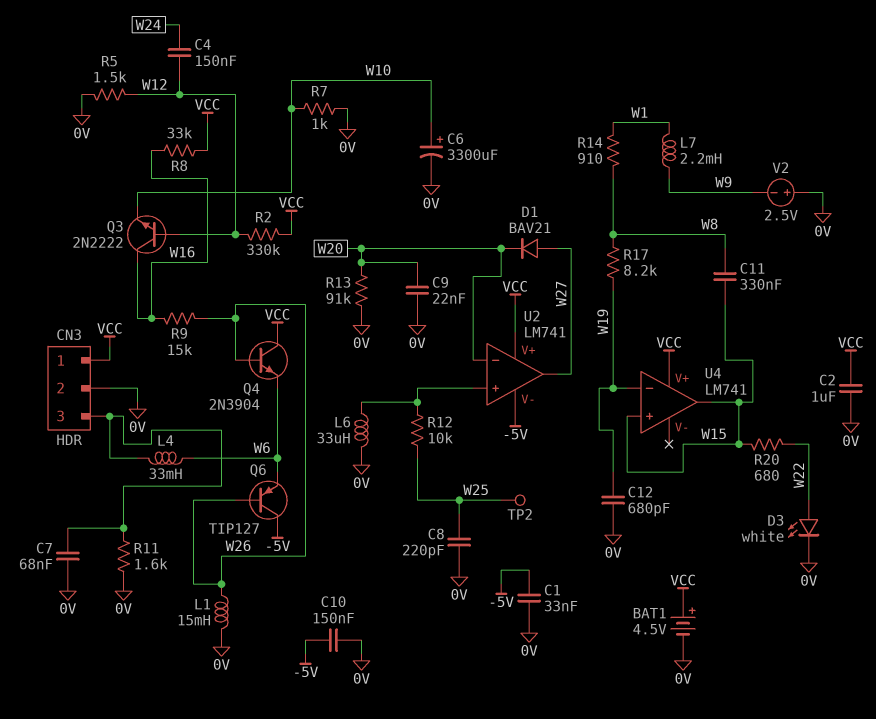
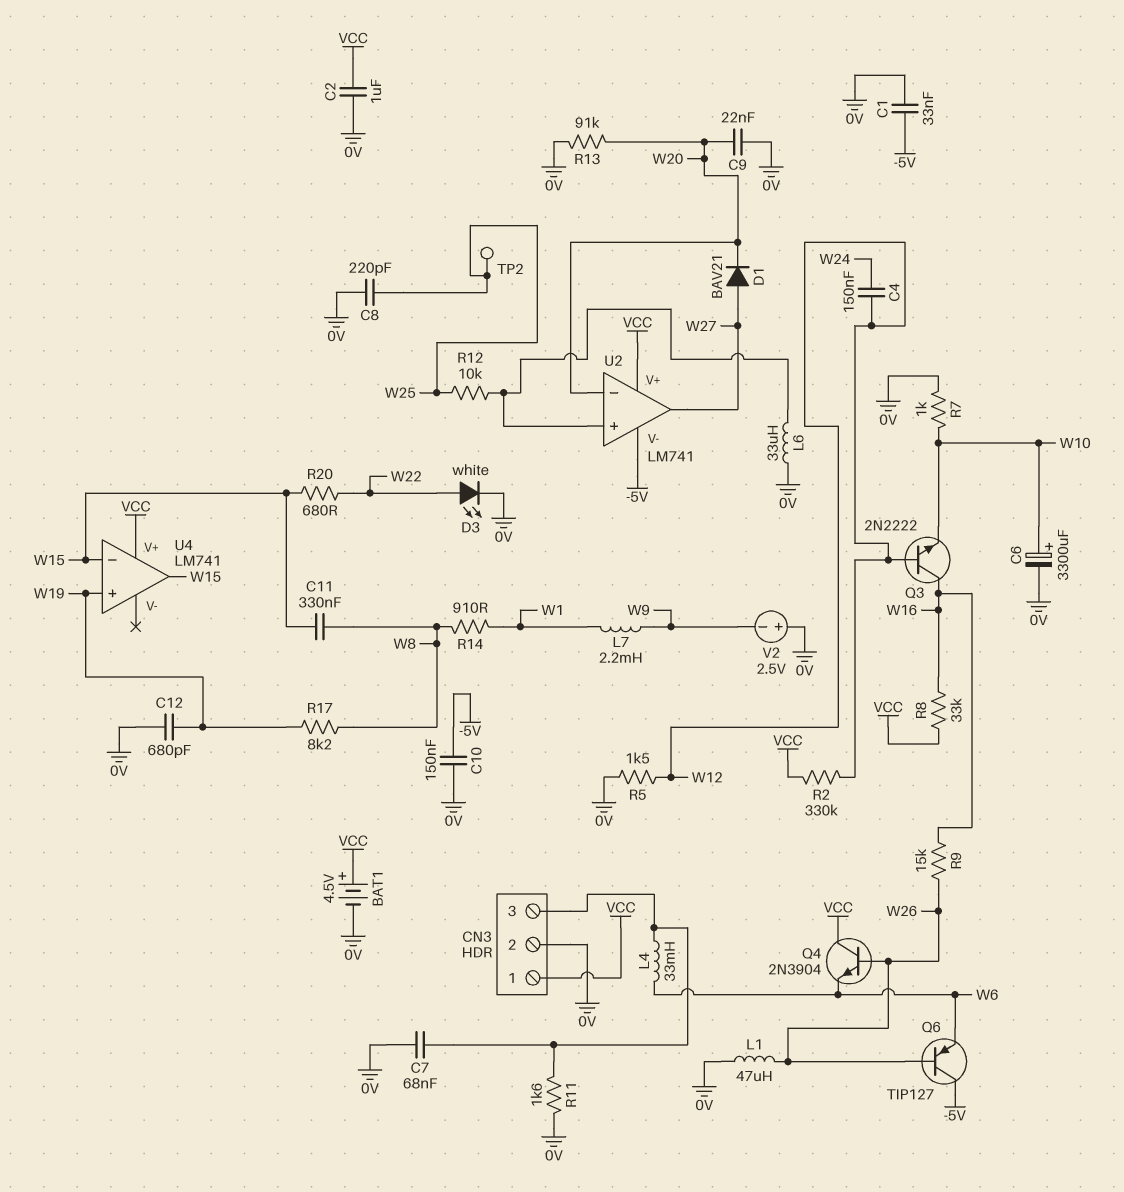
L1: 15mH (0V, W26) -> 47uH (0V, W26)
U4 pin in+: W15 -> W19
U4 pin in-: W19 -> W15

